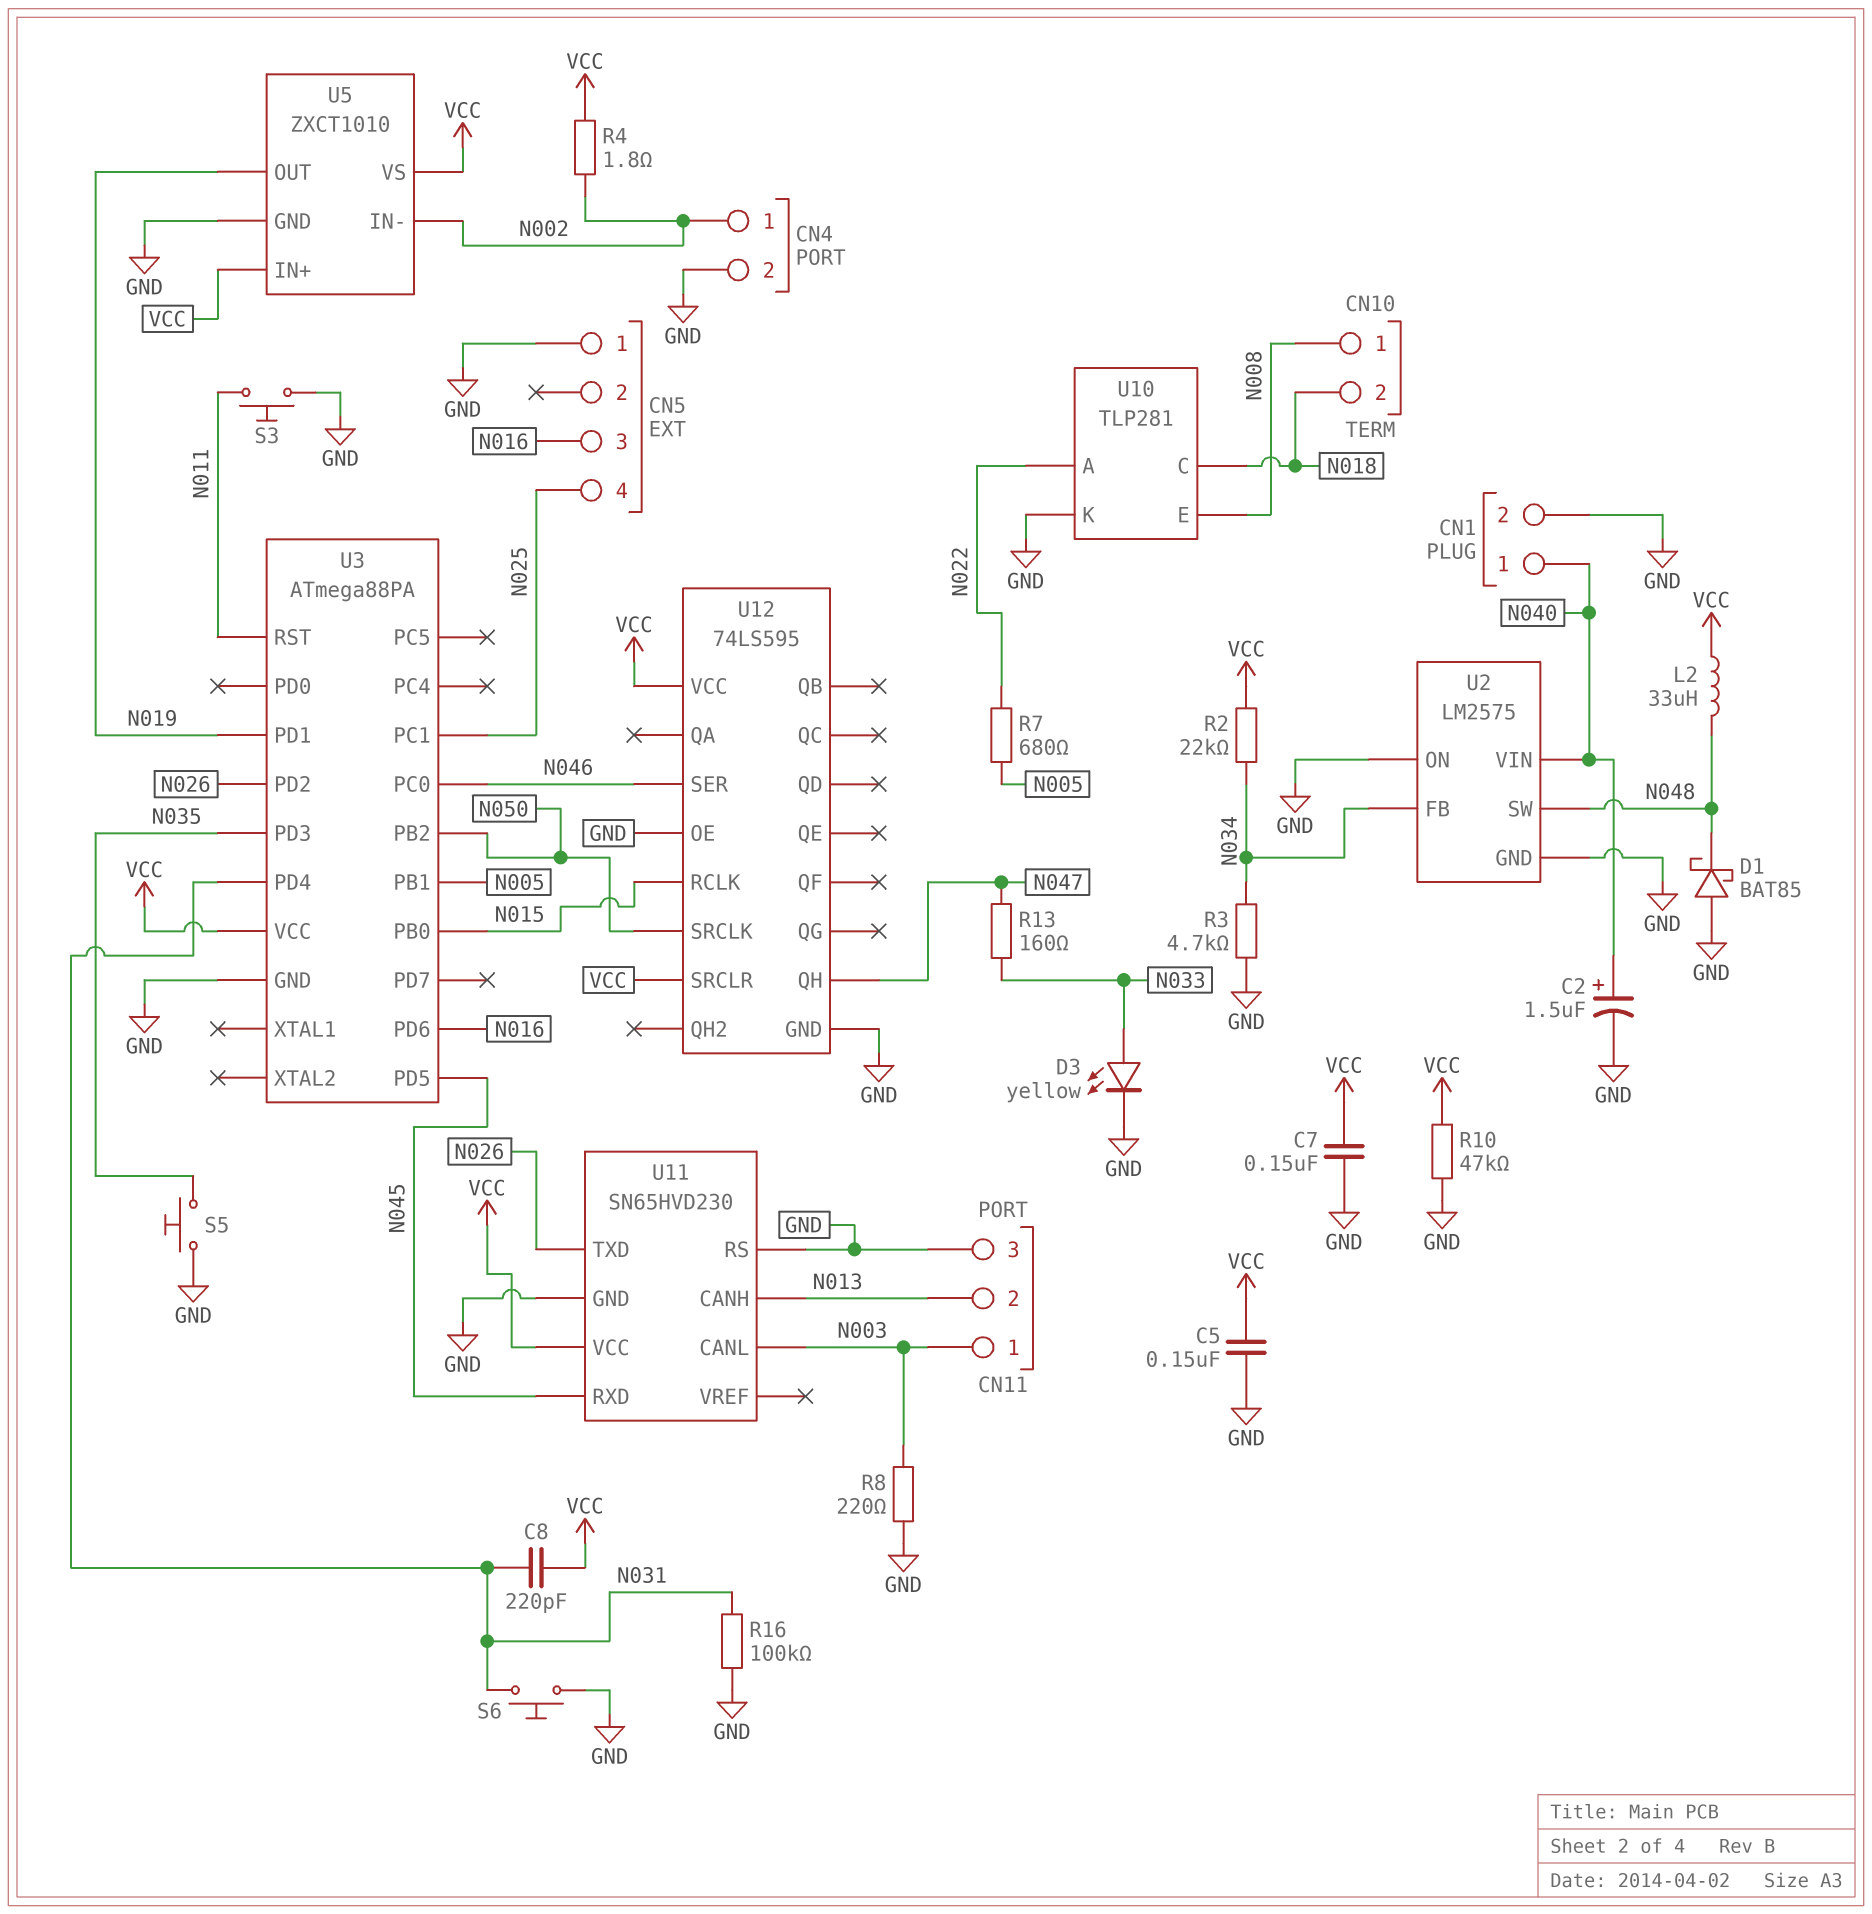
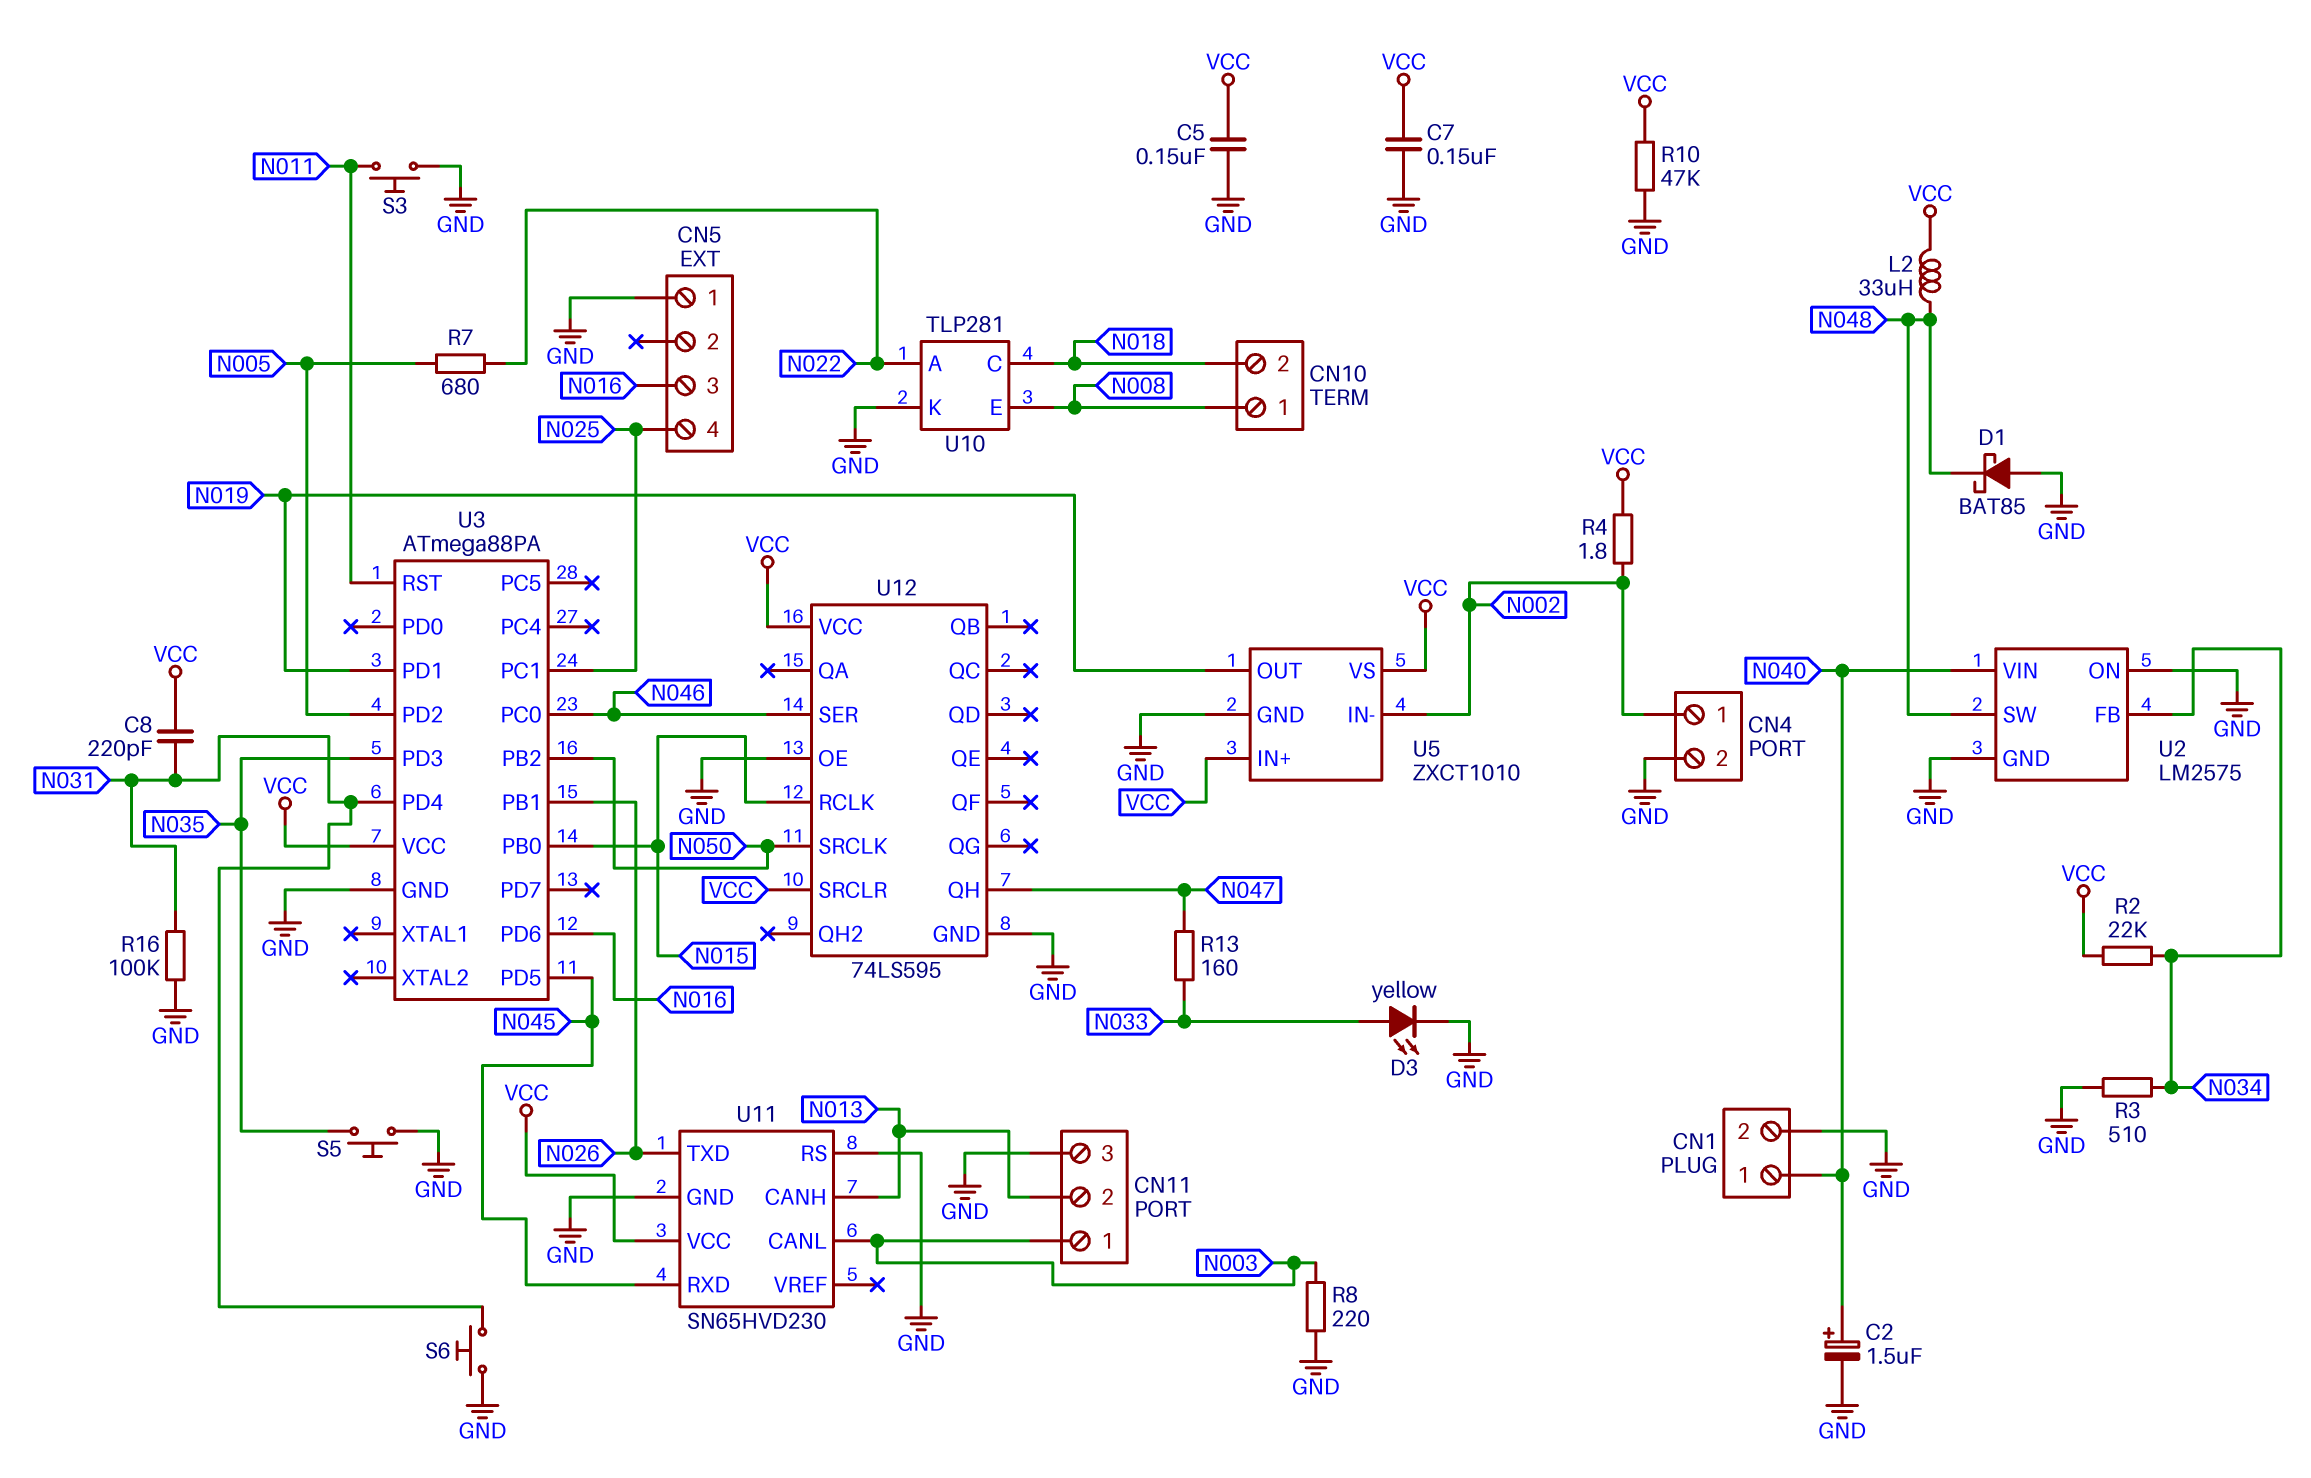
R3: 4.7k (GND, N034) -> 510 (GND, N034)
U3 pin PB1: N005 -> N026
U3 pin PD2: N026 -> N005

